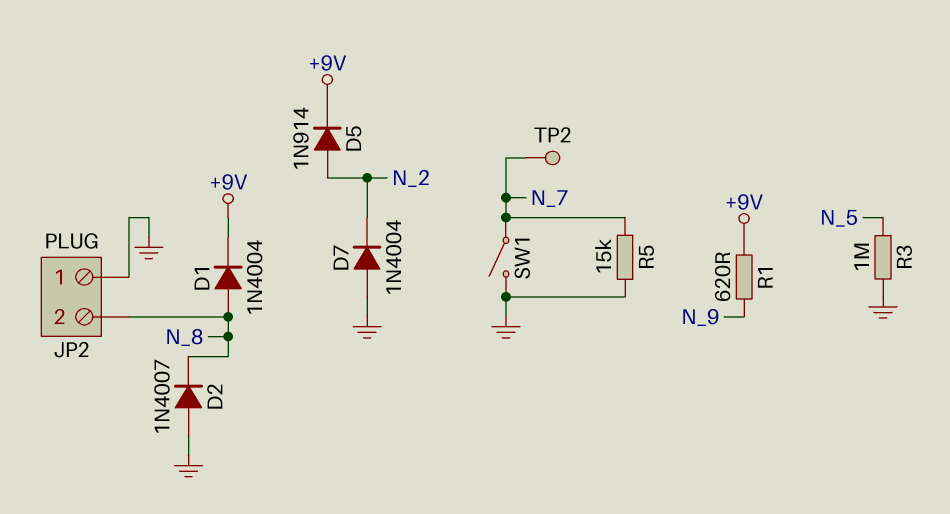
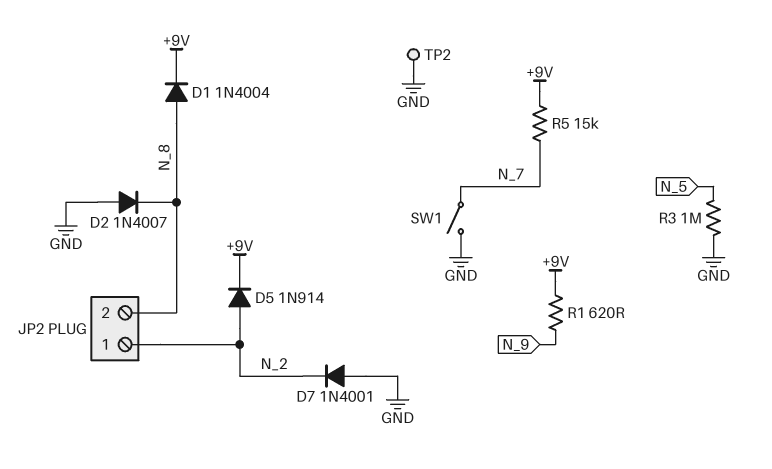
D7: diode 1N4004 (A GND, K N_2) -> diode 1N4001 (A GND, K N_2)
JP2 pin 1: GND -> N_2
R5: 15k (GND, N_7) -> 15k (+9V, N_7)
TP2: test point (N_7) -> test point (GND)

